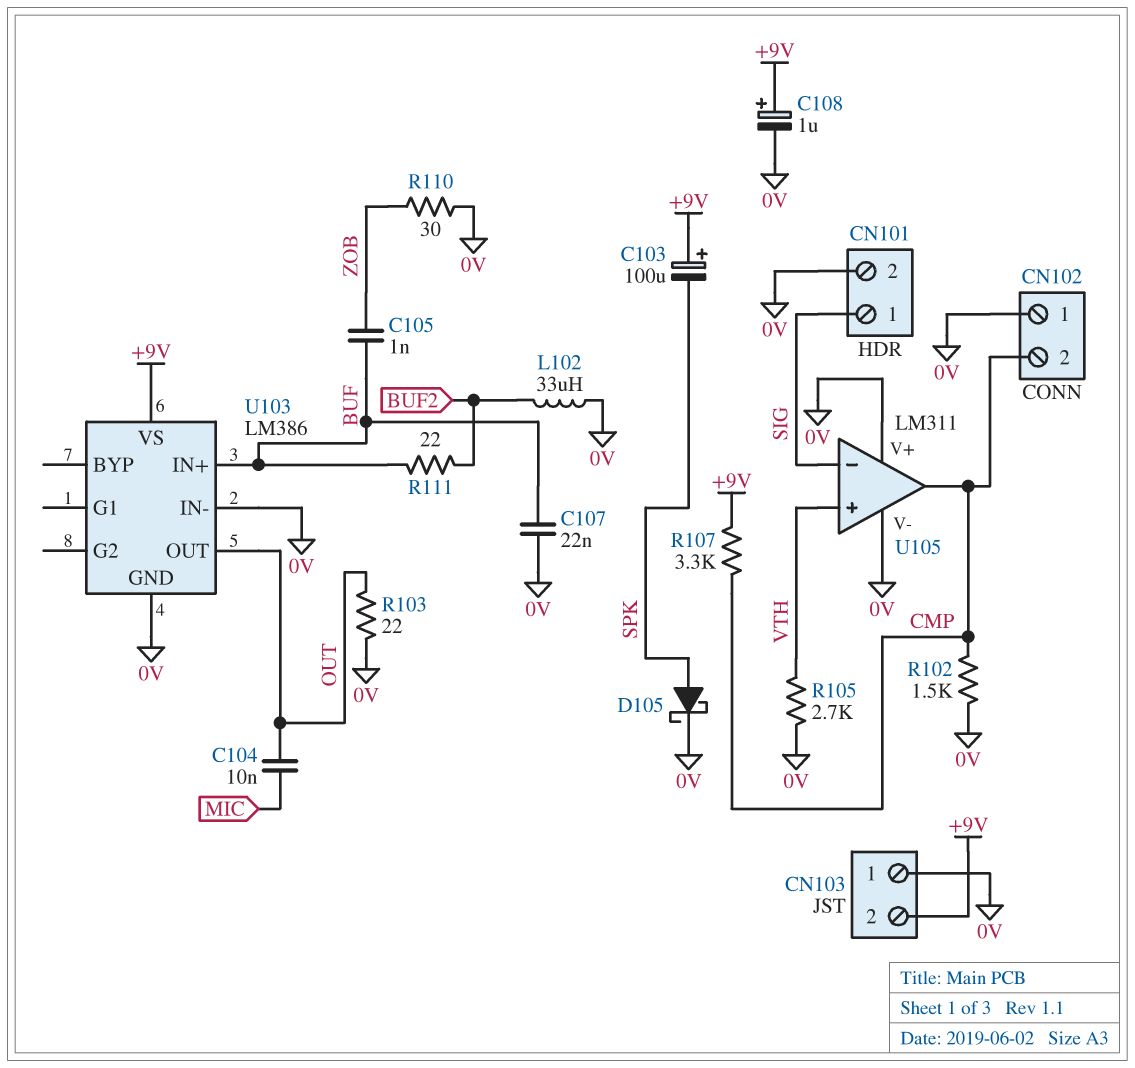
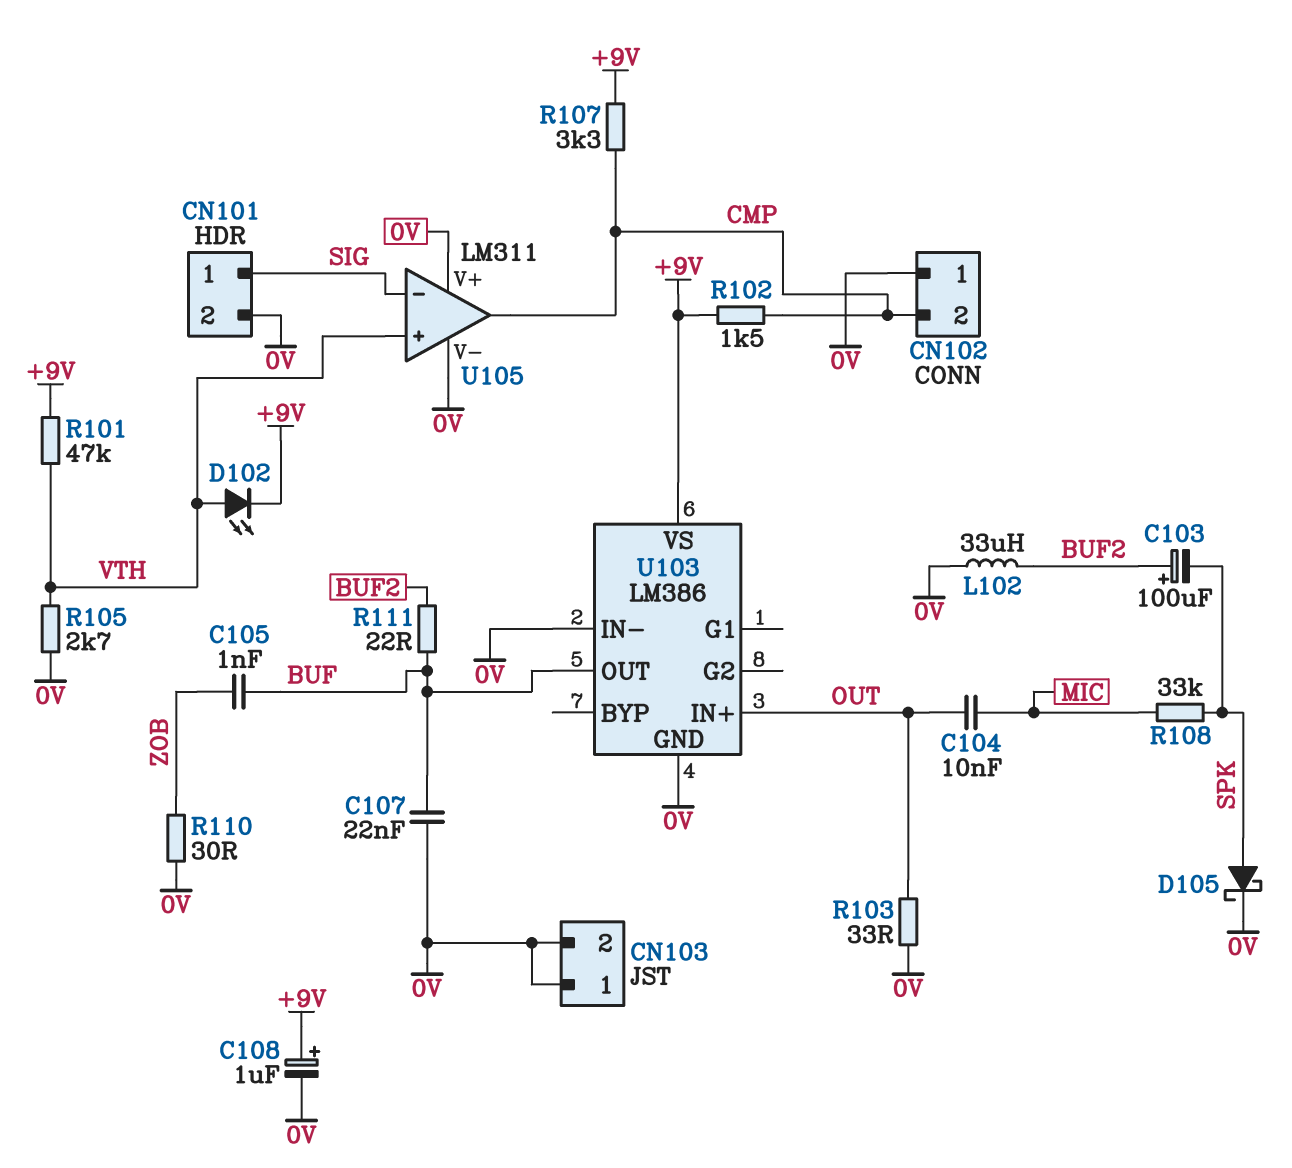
C103: 100uF (plus +9V, minus SPK) -> 100uF (plus BUF2, minus SPK)
CN103 pin 2: +9V -> 0V
D102: none -> LED (A VTH, K +9V)
R101: none -> 47k (+9V, VTH)
R102: 1.5k (0V, CMP) -> 1.5k (+9V, CMP)
R103: 22 (0V, OUT) -> 33 (0V, OUT)
R108: none -> 33k (MIC, SPK)
U103 pin IN+: BUF -> OUT
U103 pin OUT: OUT -> BUF

